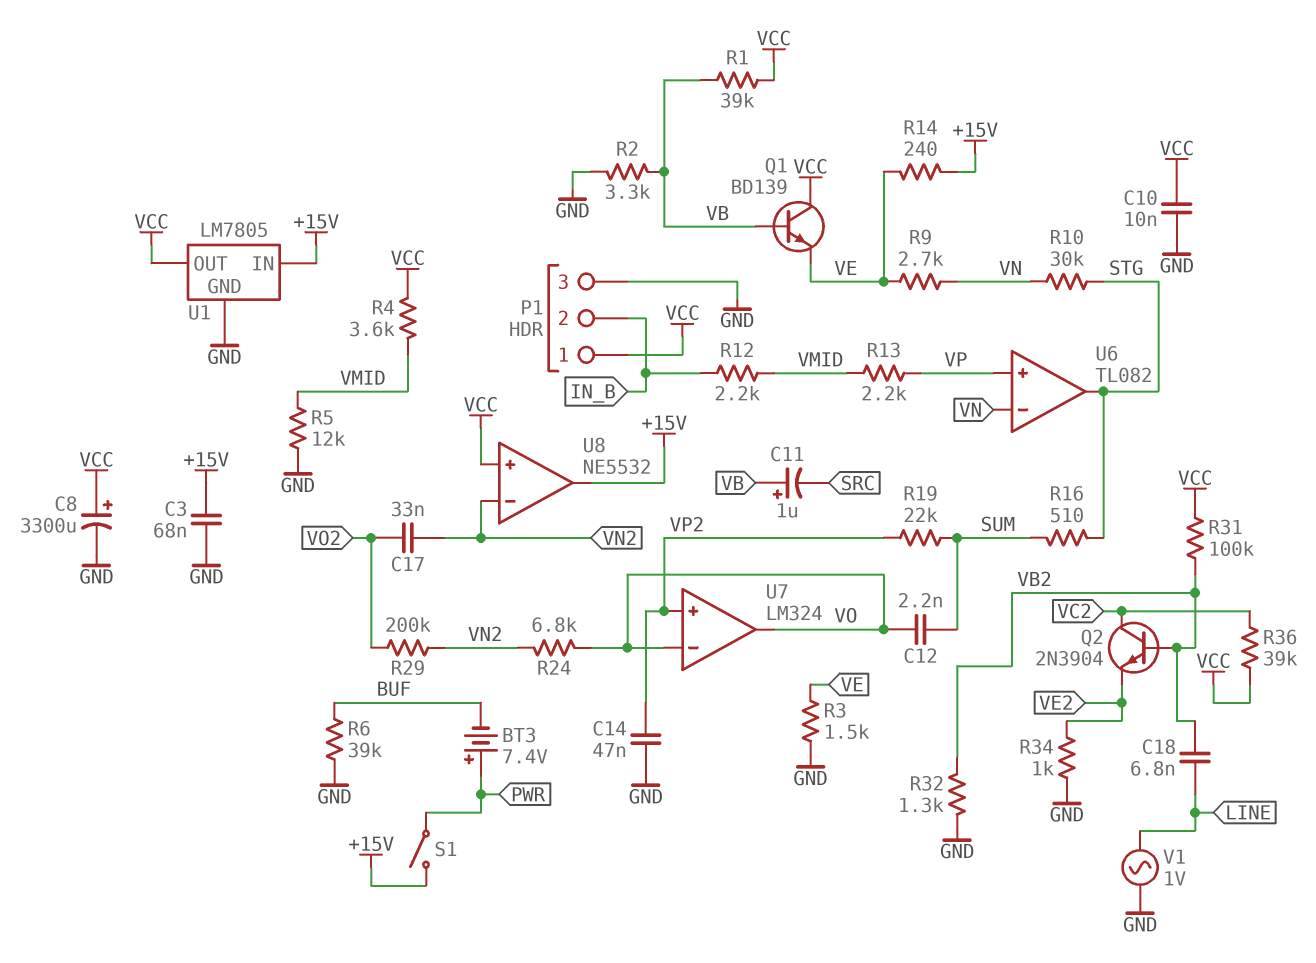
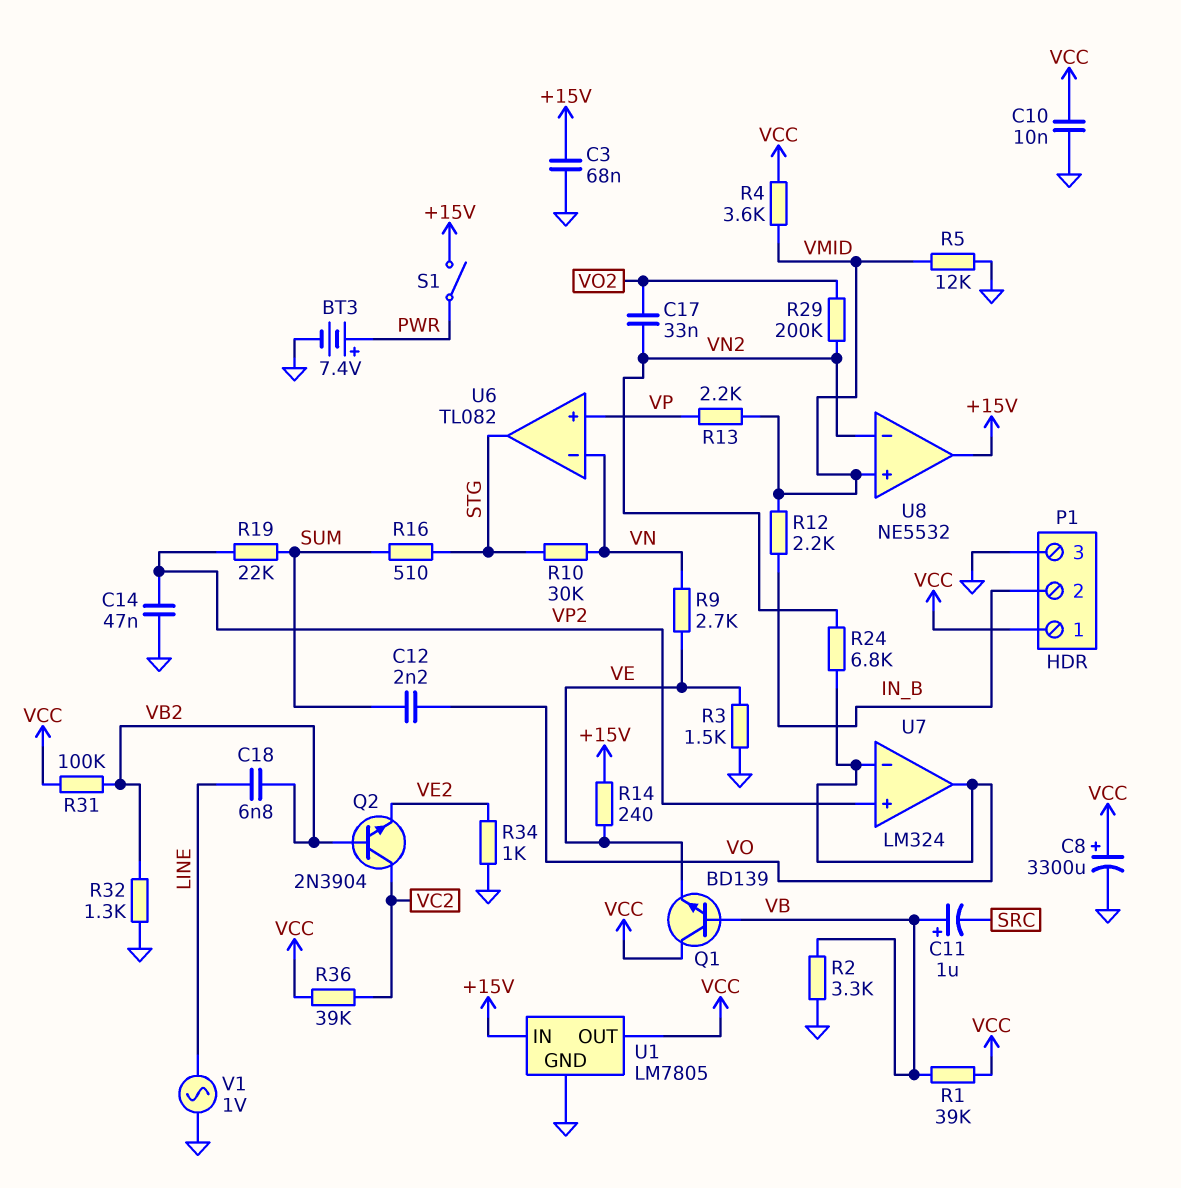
BT3: 7.4V (plus PWR, minus BUF) -> 7.4V (plus PWR, minus GND)
R6: 39k (BUF, GND) -> none
U8 pin in+: VCC -> VMID

